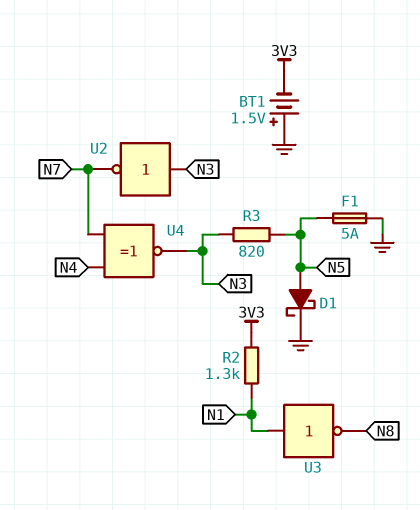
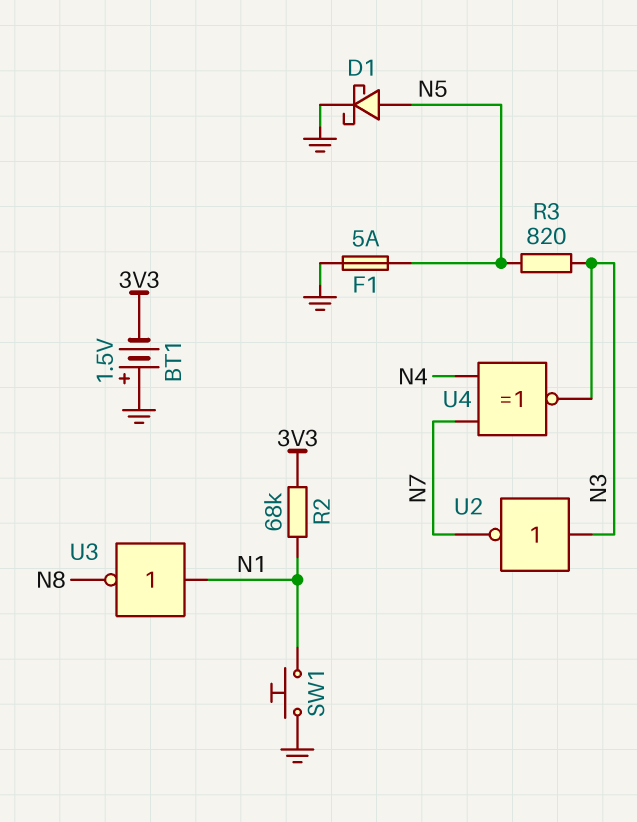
R2: 1.3k (3V3, N1) -> 68k (3V3, N1)
SW1: none -> button (GND, N1)

